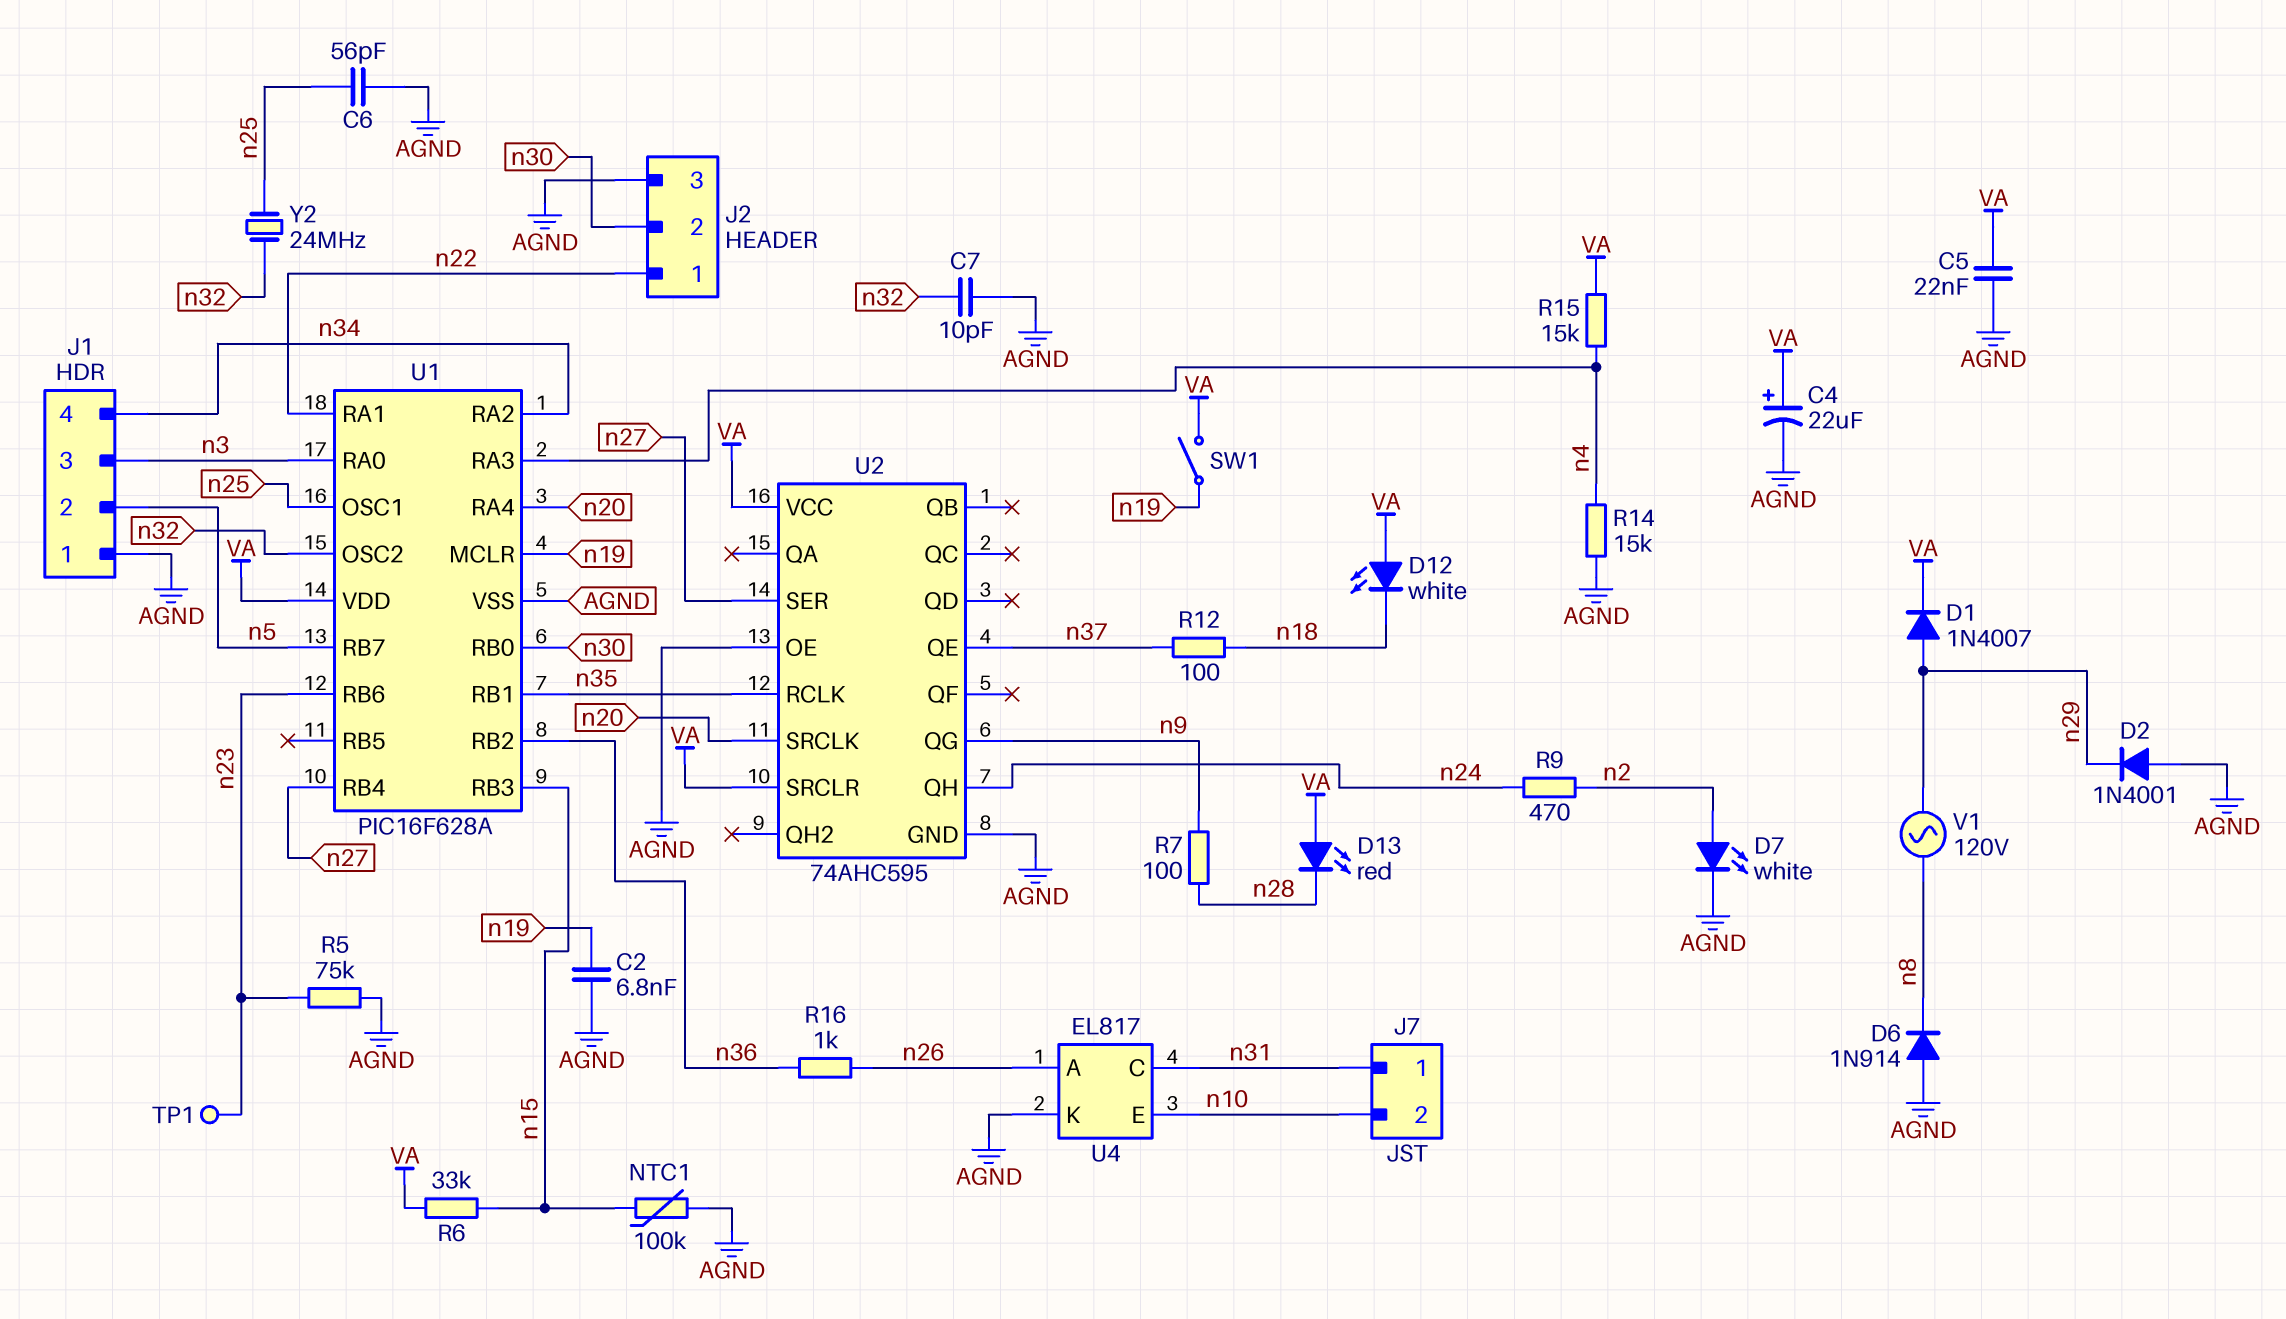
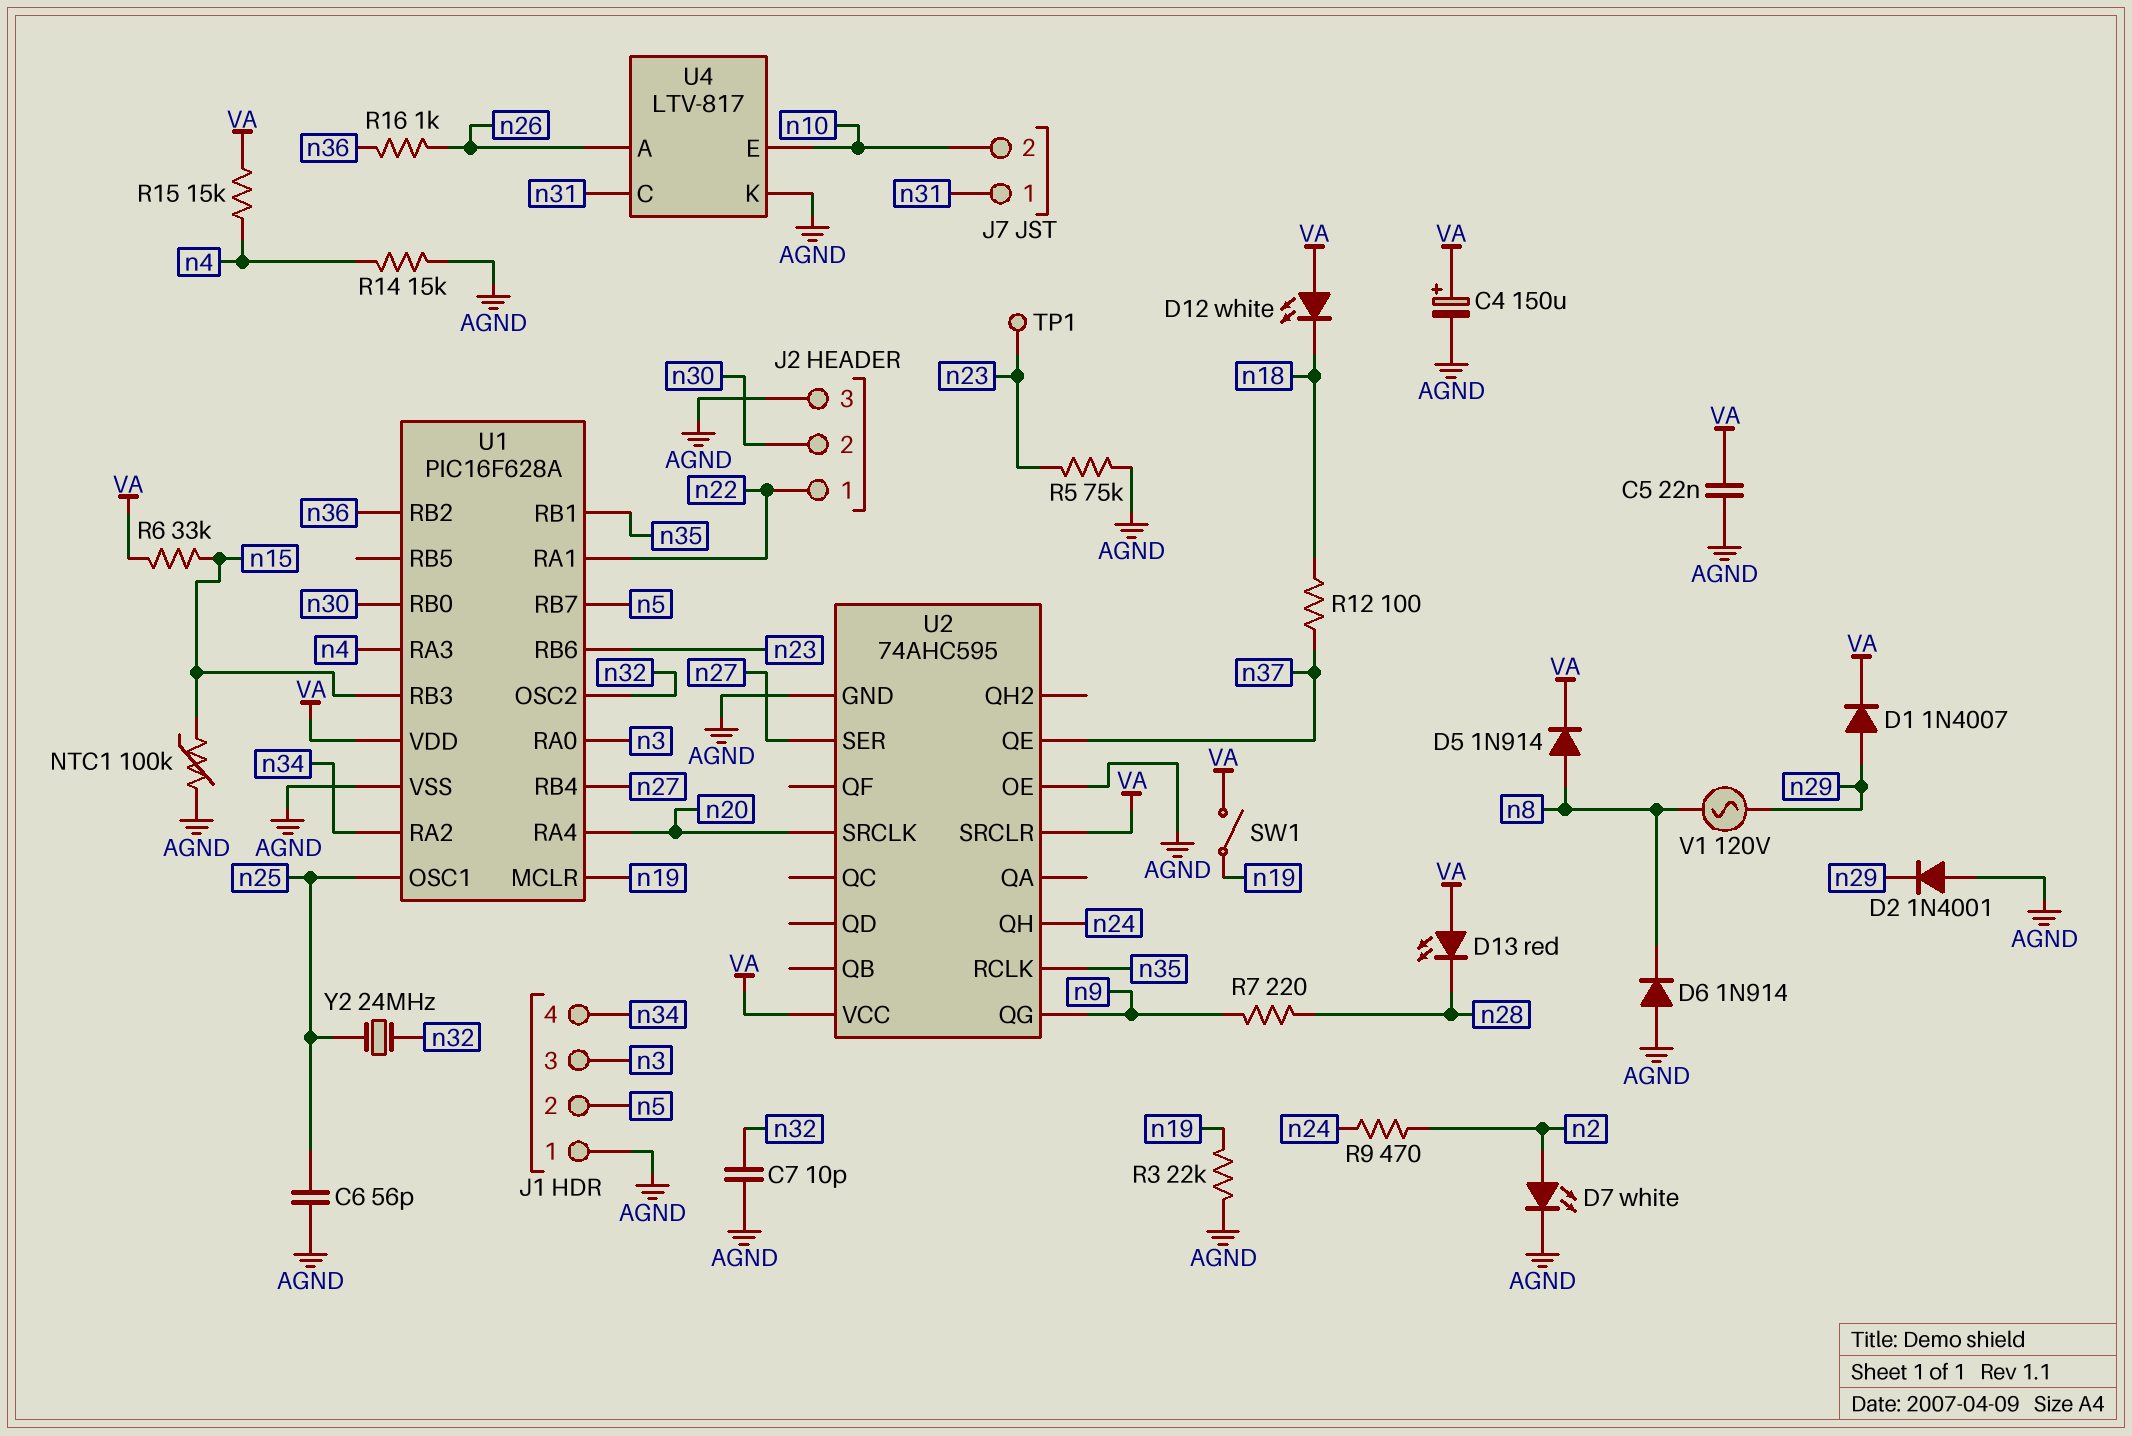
C2: 6.8nF (AGND, n19) -> none
C4: 22uF (plus VA, minus AGND) -> 150uF (plus VA, minus AGND)
D5: none -> diode 1N914 (A n8, K VA)
R3: none -> 22k (AGND, n19)
R7: 100 (n9, n28) -> 220 (n9, n28)
U4: EL817 -> LTV-817

